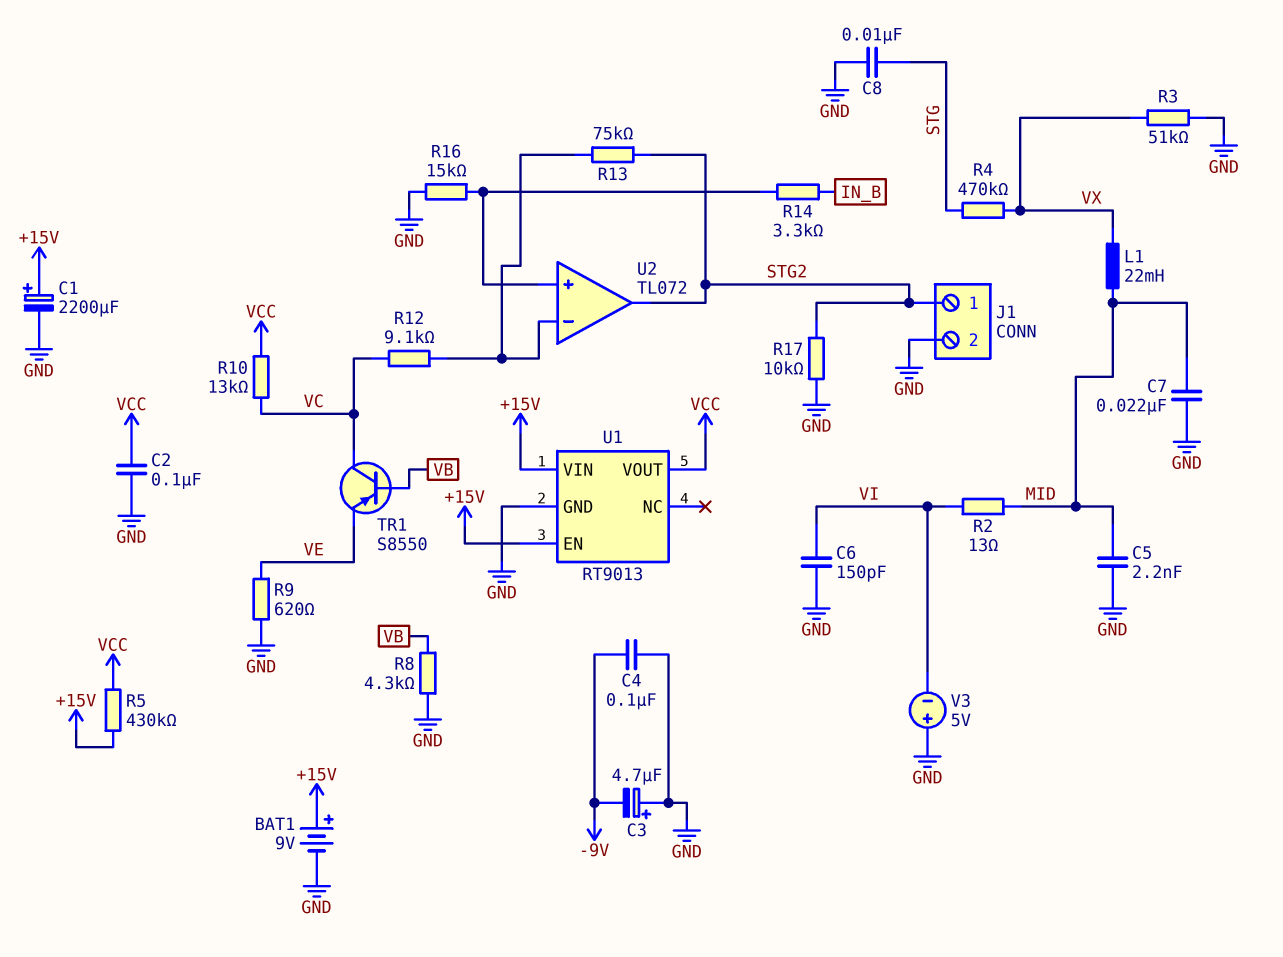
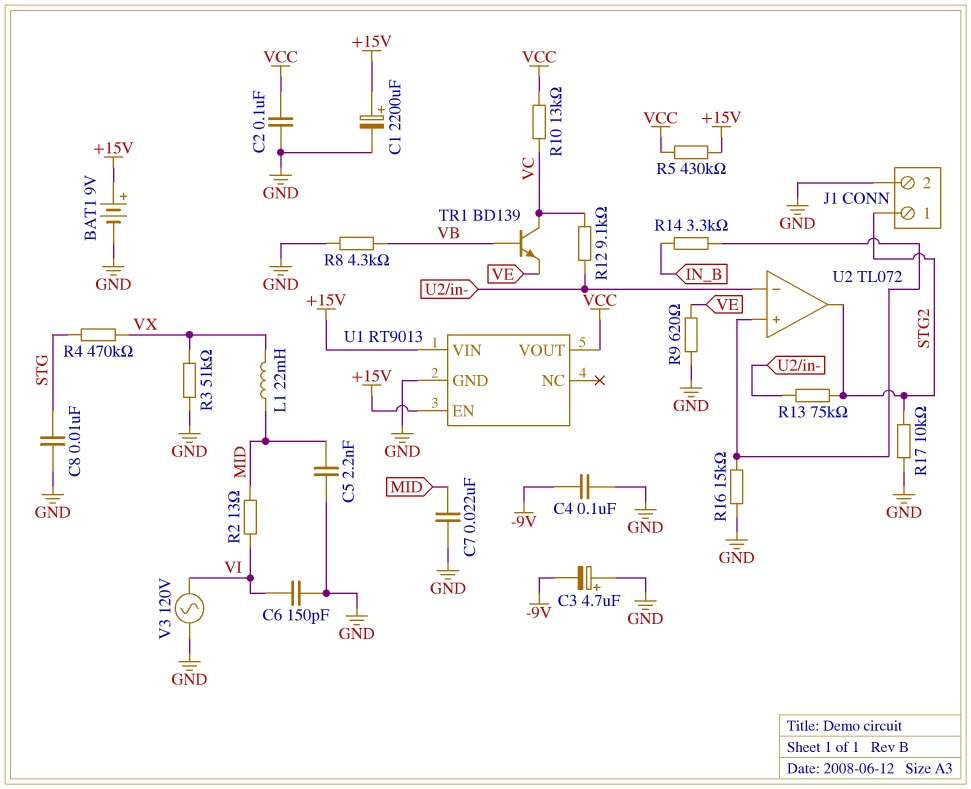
TR1: PNP S8550 (B VB, C VC, E VE) -> NPN BD139 (B VB, C VC, E VE)
V3: 5V (plus GND, minus VI) -> AC 120V (GND, VI)

